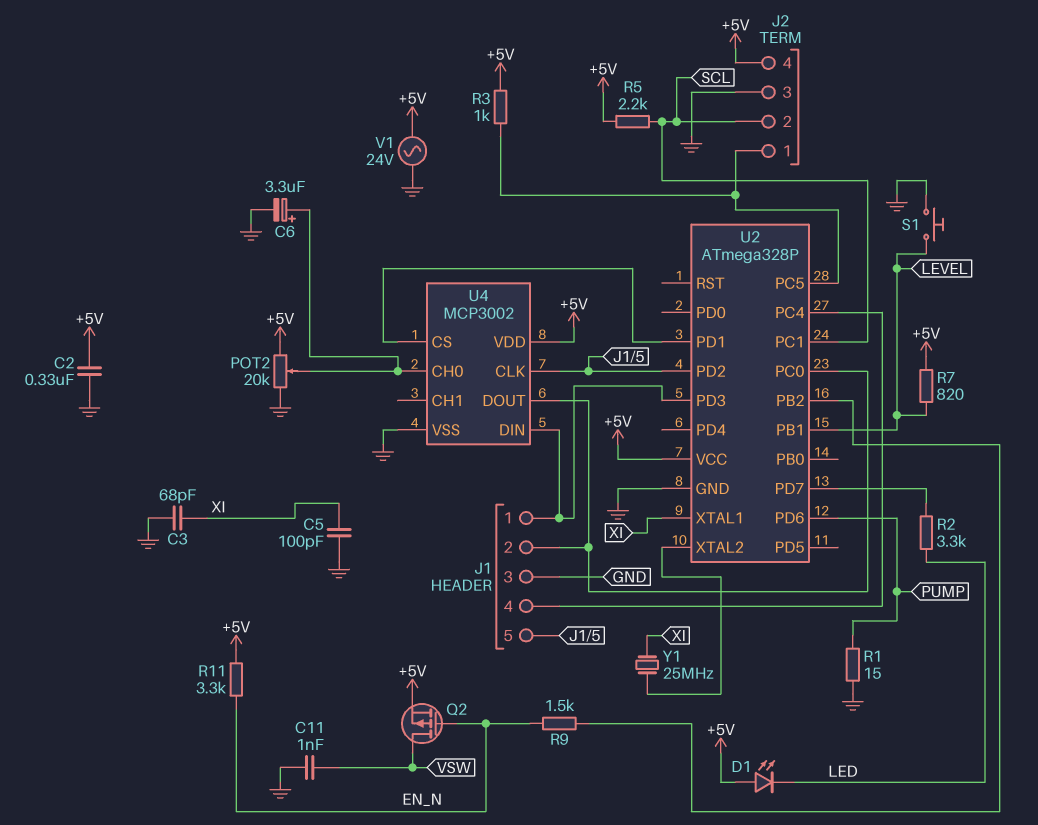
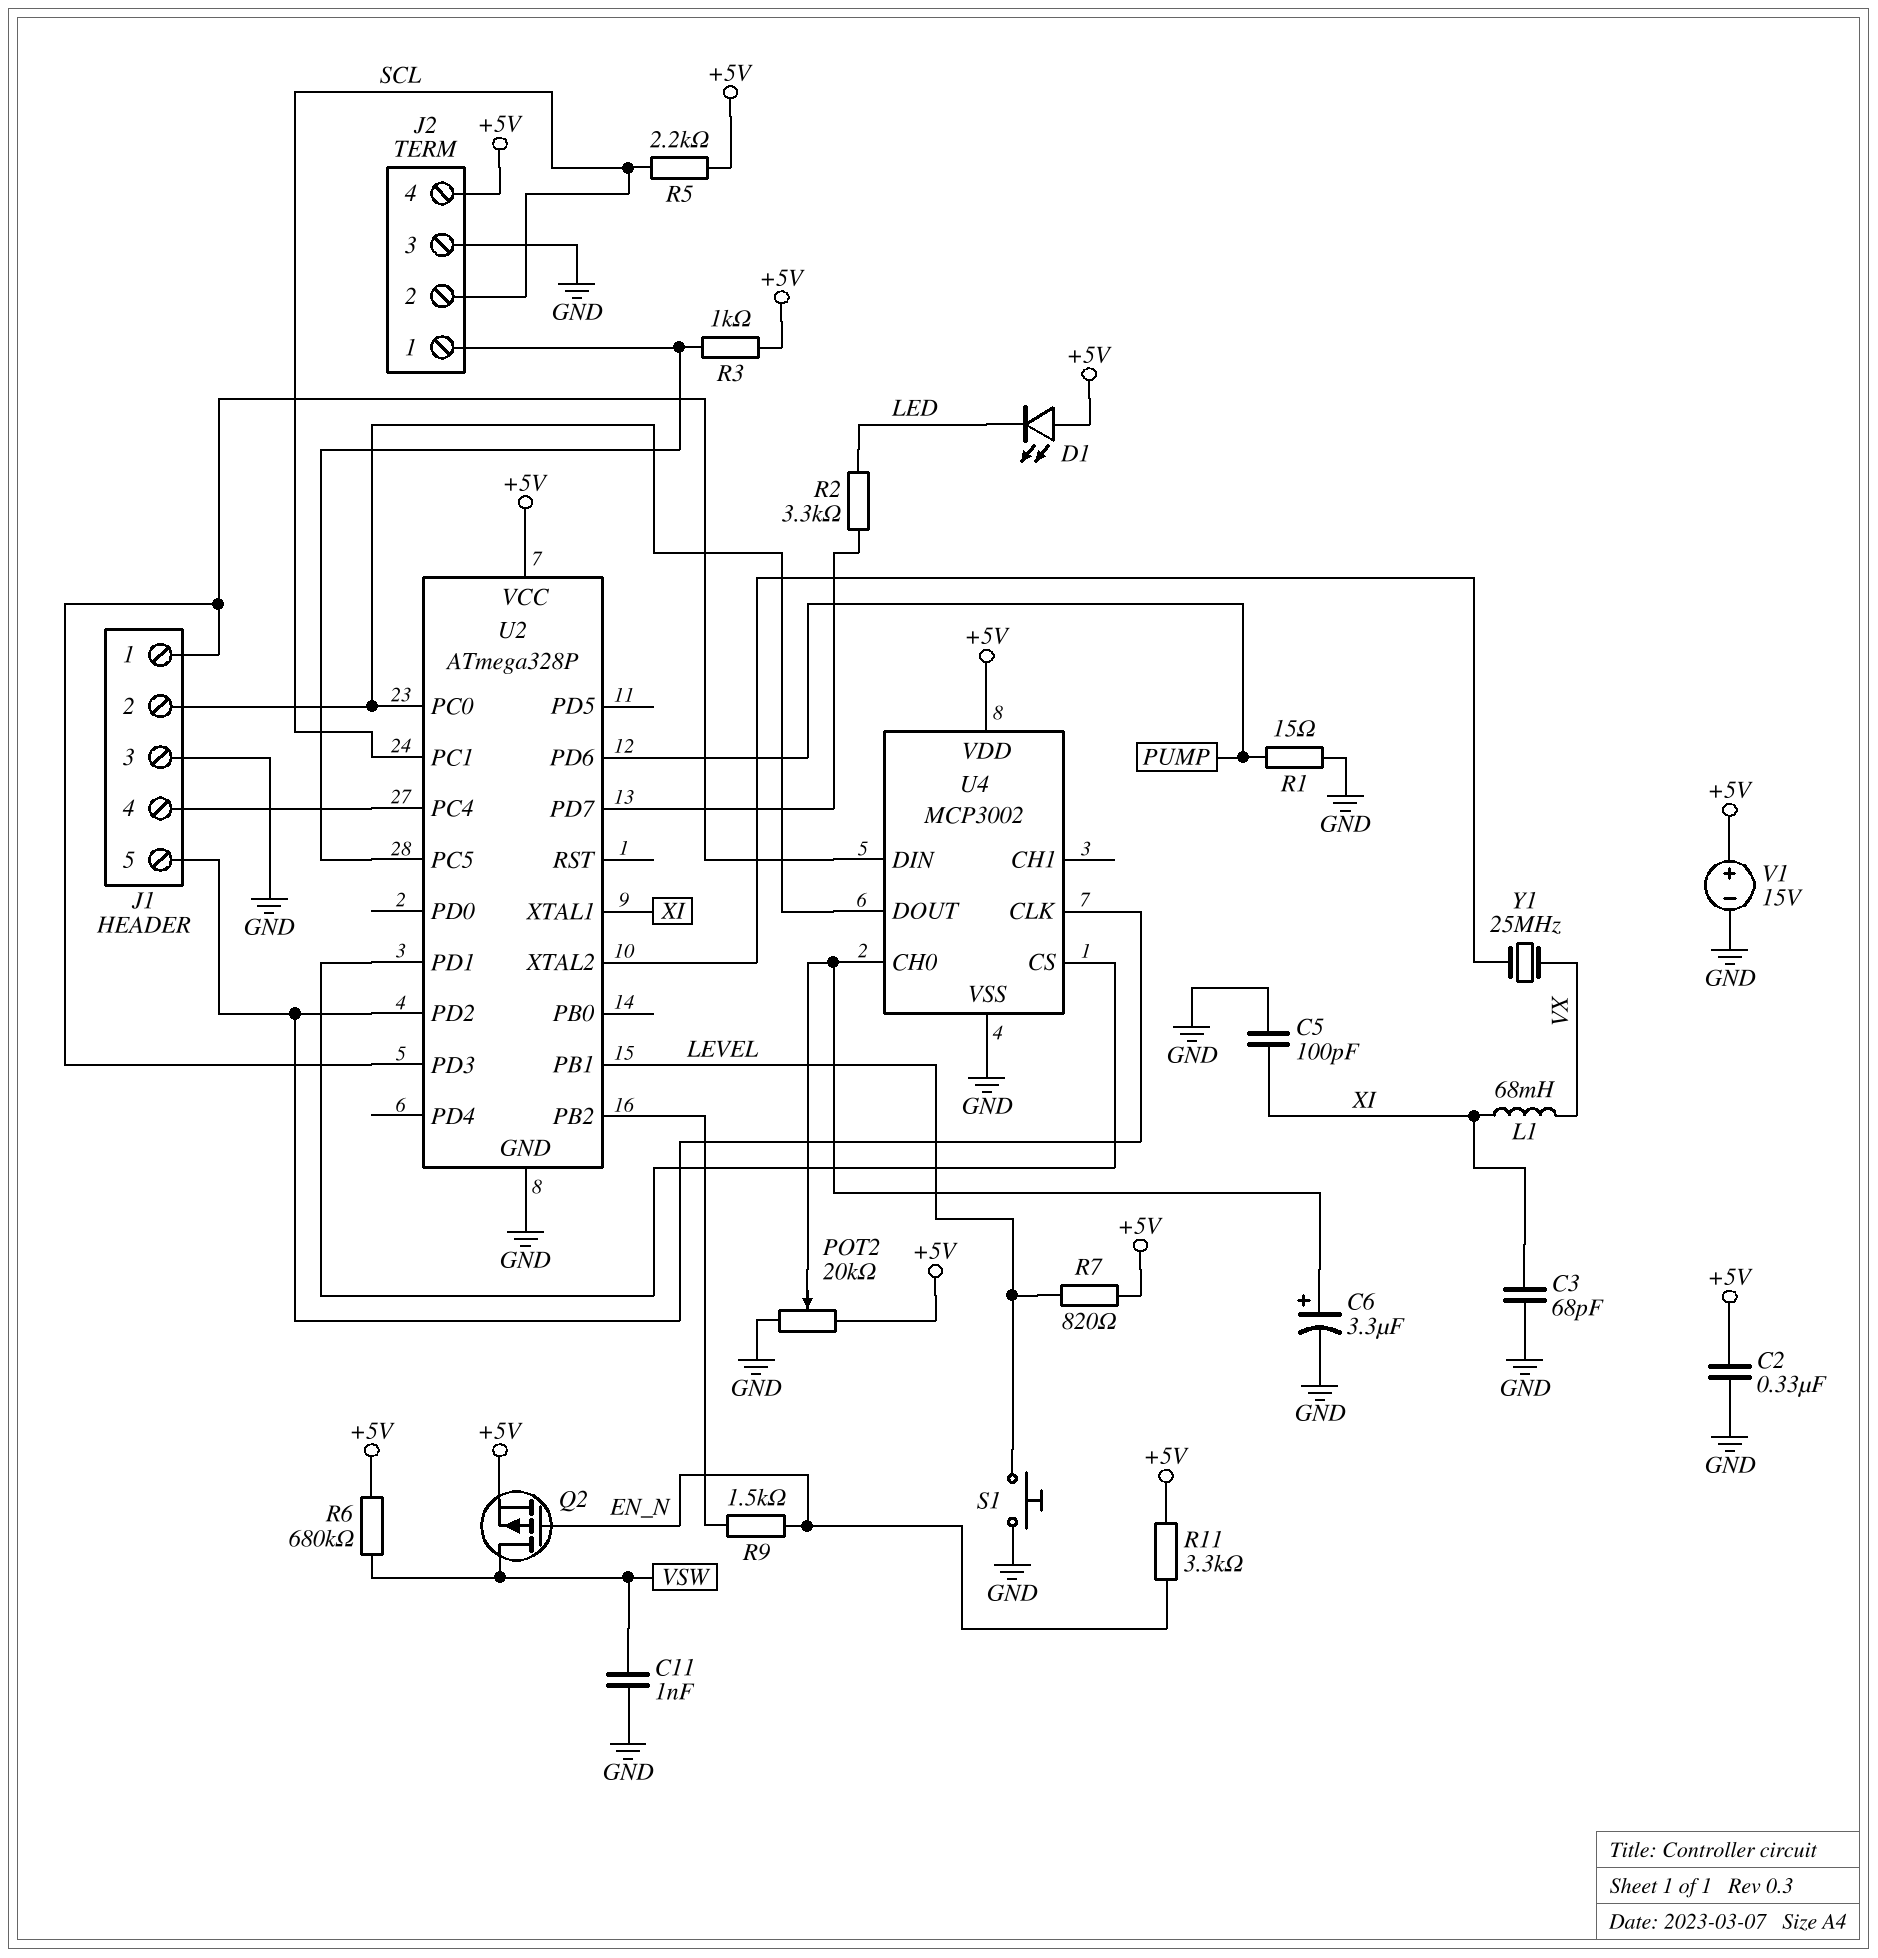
L1: none -> 68mH (VX, XI)
R6: none -> 680k (+5V, VSW)
V1: AC 24V (+5V, GND) -> 15V (plus +5V, minus GND)
Y1: 25MHz (U2/XTAL2, XI) -> 25MHz (U2/XTAL2, VX)

